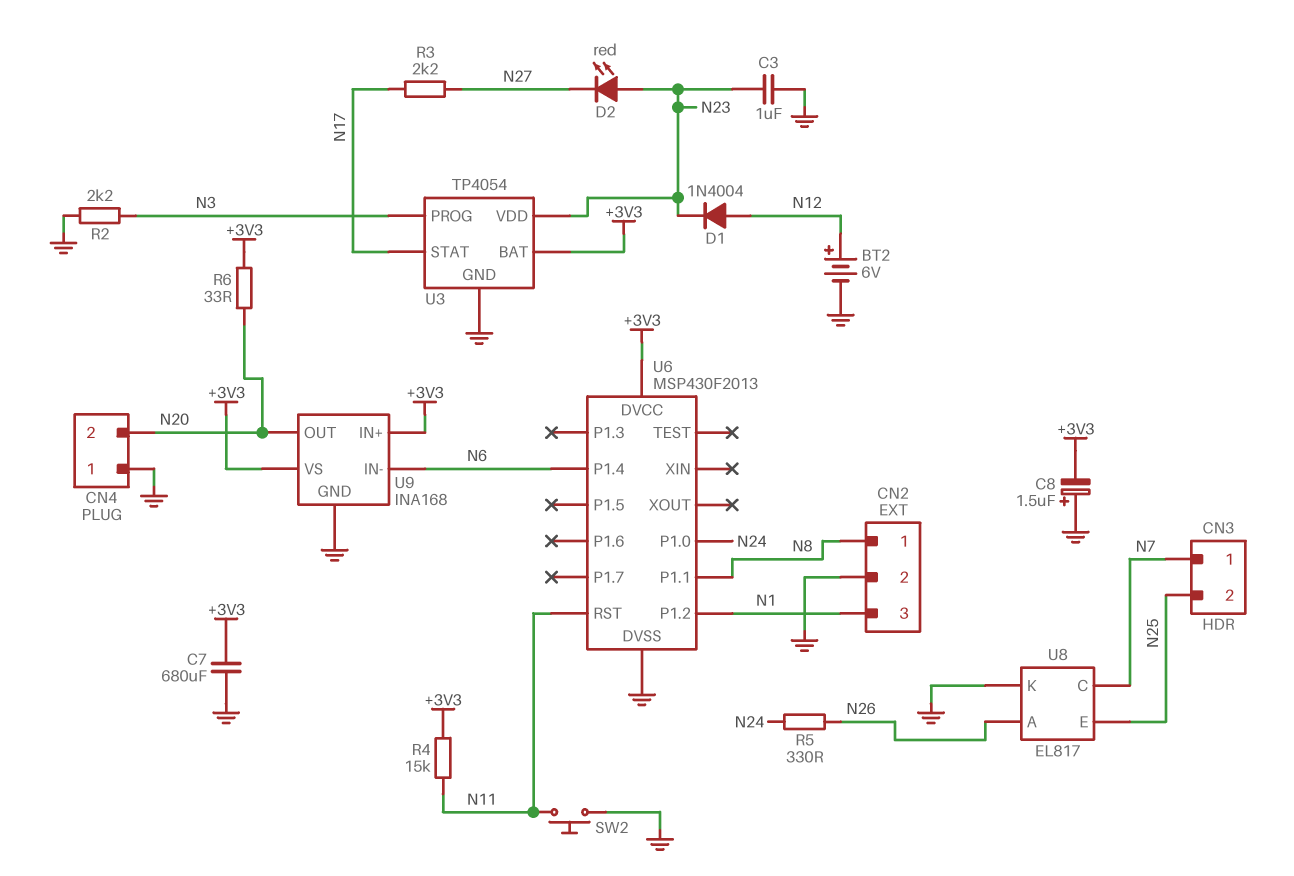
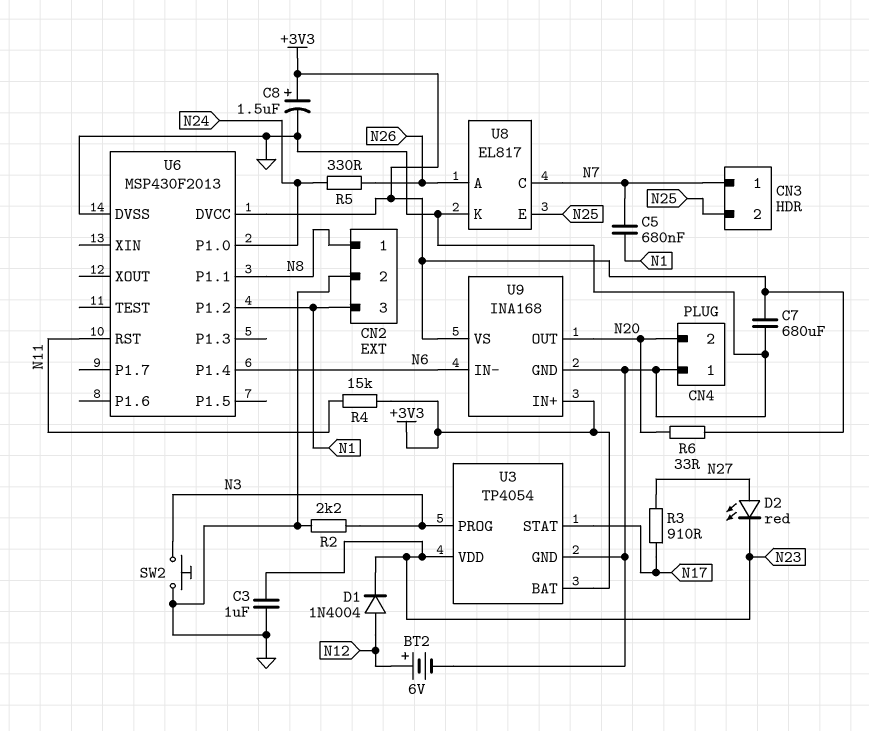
C5: none -> 680nF (N1, N7)
C8: 1.5uF (plus GND, minus +3V3) -> 1.5uF (plus +3V3, minus GND)
D2: LED red (A N23, K N27) -> LED red (A N27, K N23)
R3: 2.2k (N17, N27) -> 910 (N17, N27)
SW2: button (GND, N11) -> button (GND, N3)

